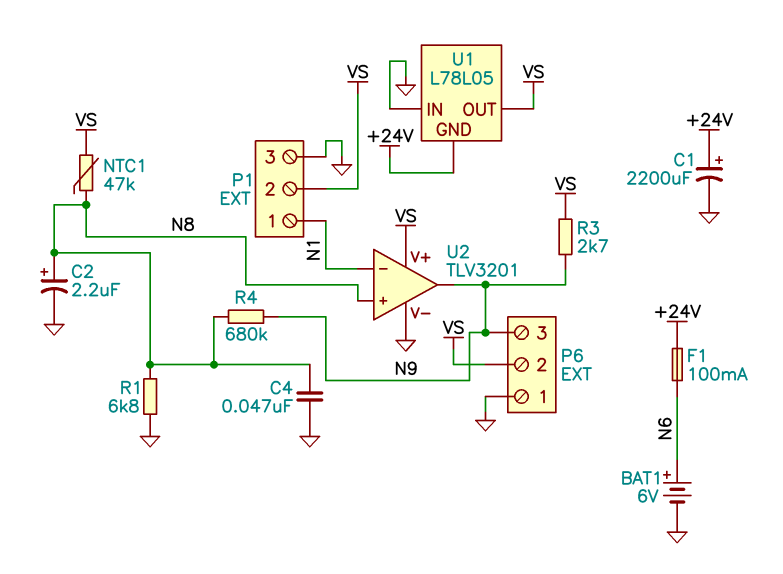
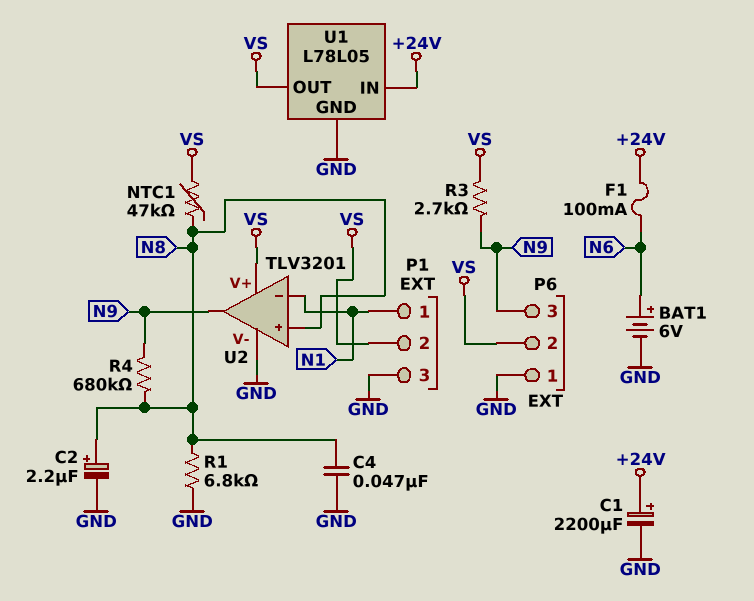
U1 pin GND: +24V -> GND
U1 pin IN: GND -> +24V

